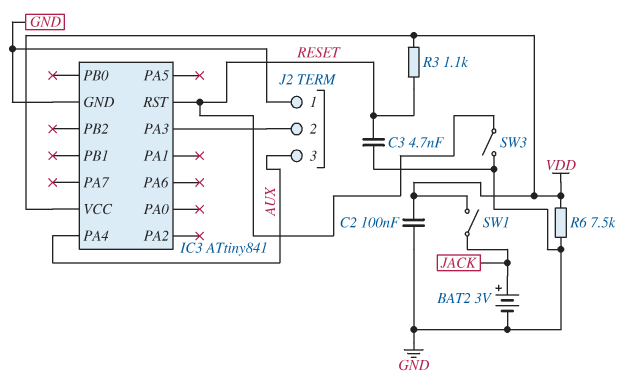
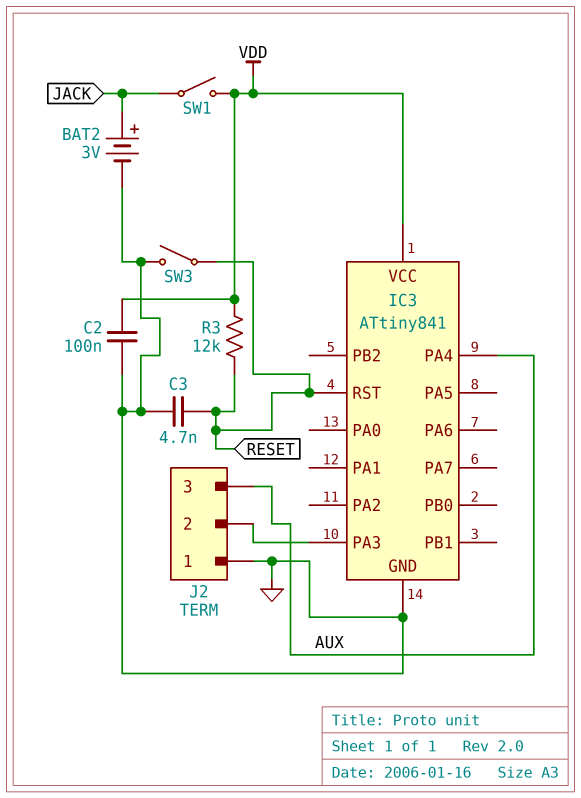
R3: 1.1k (RESET, VDD) -> 12k (RESET, VDD)
R6: 7.5k (GND, VDD) -> none

